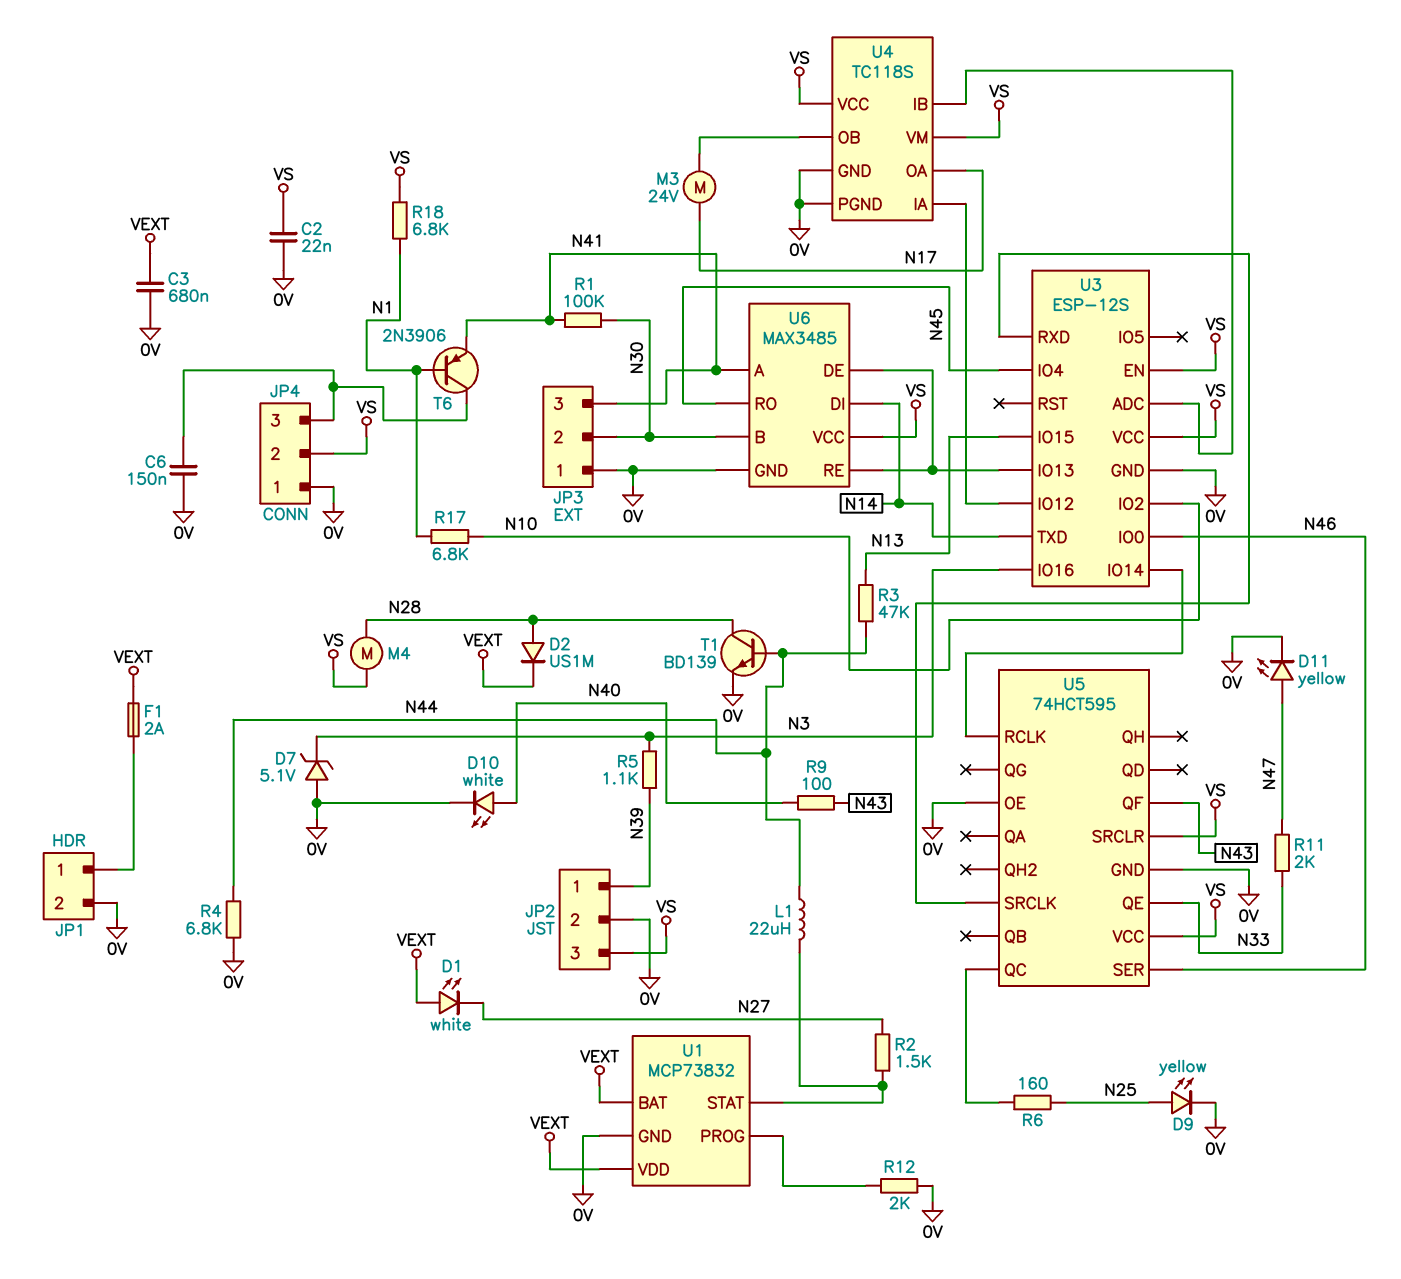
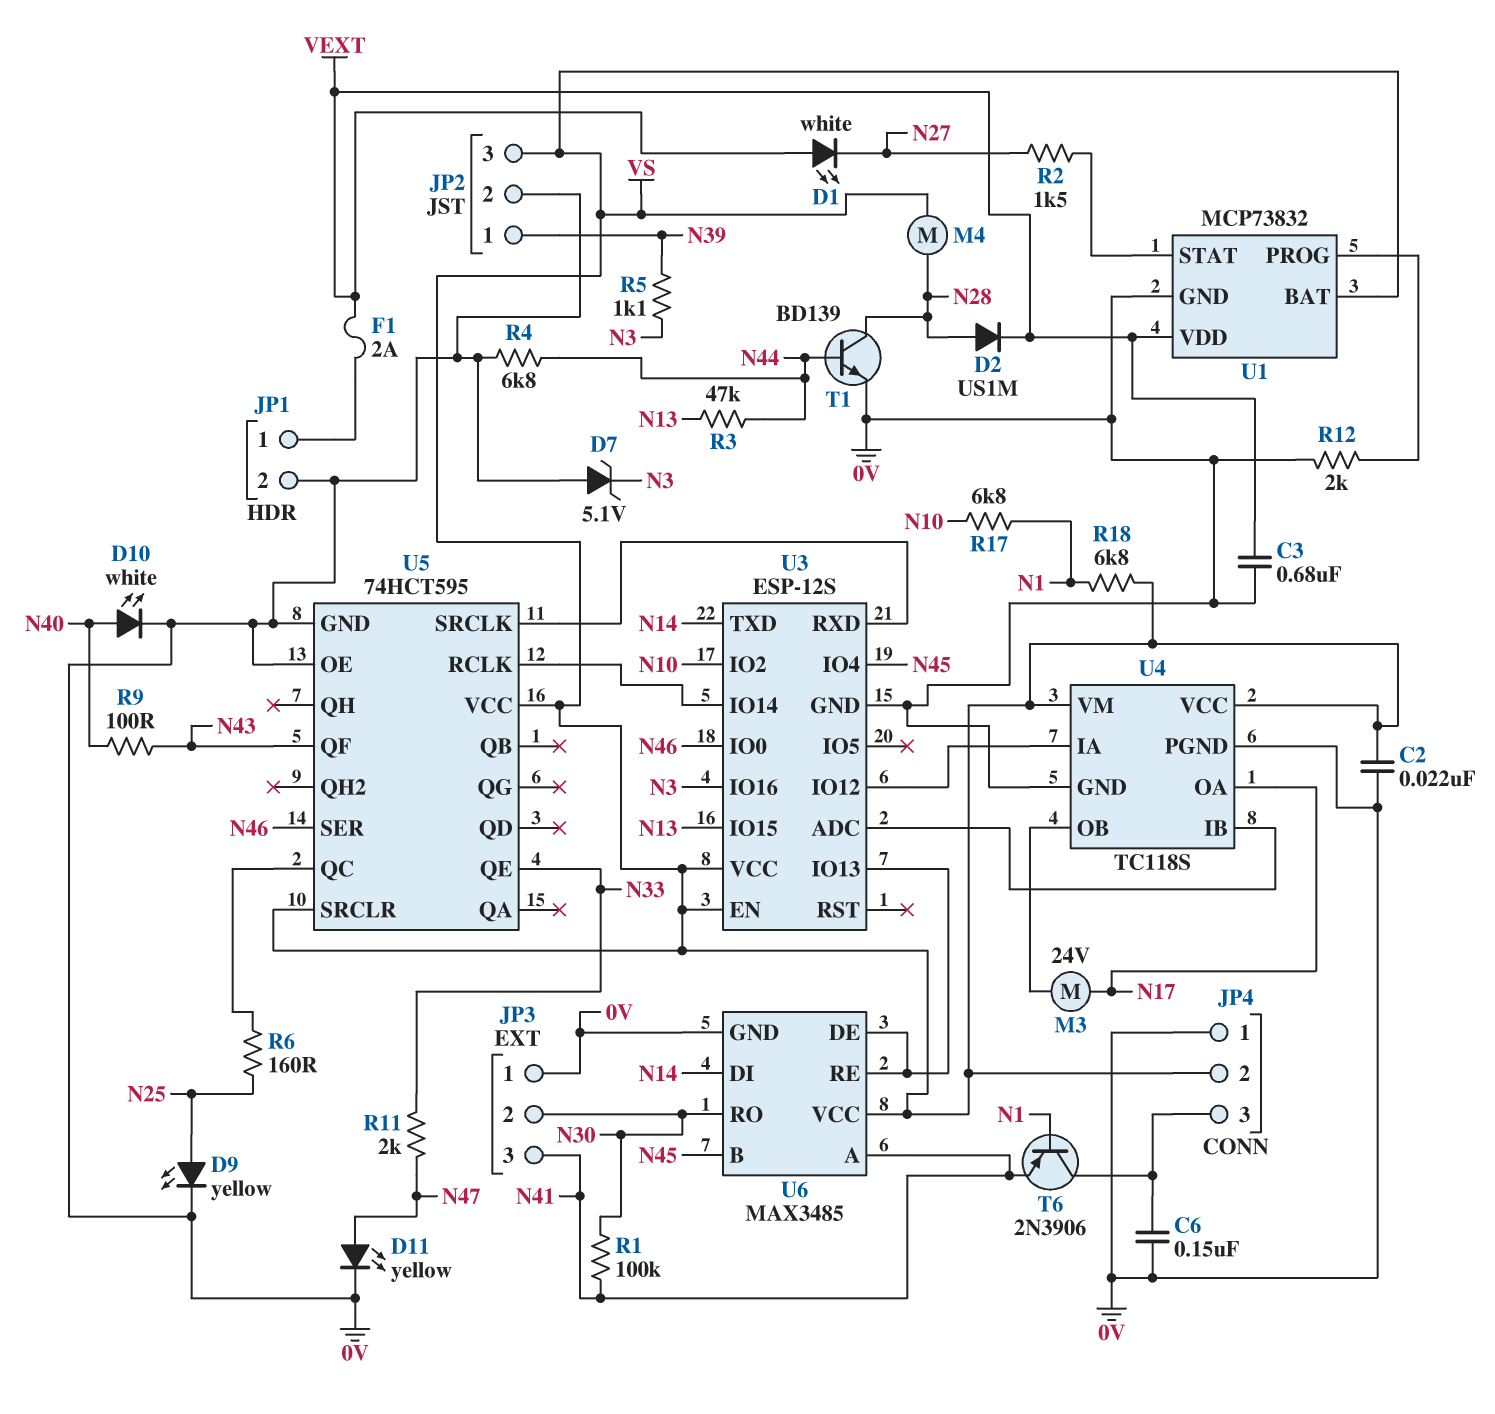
L1: 22uH (N44, U1/STAT) -> none
U1 pin BAT: VEXT -> VS
U6 pin B: N30 -> N45
U6 pin RO: N45 -> N30

